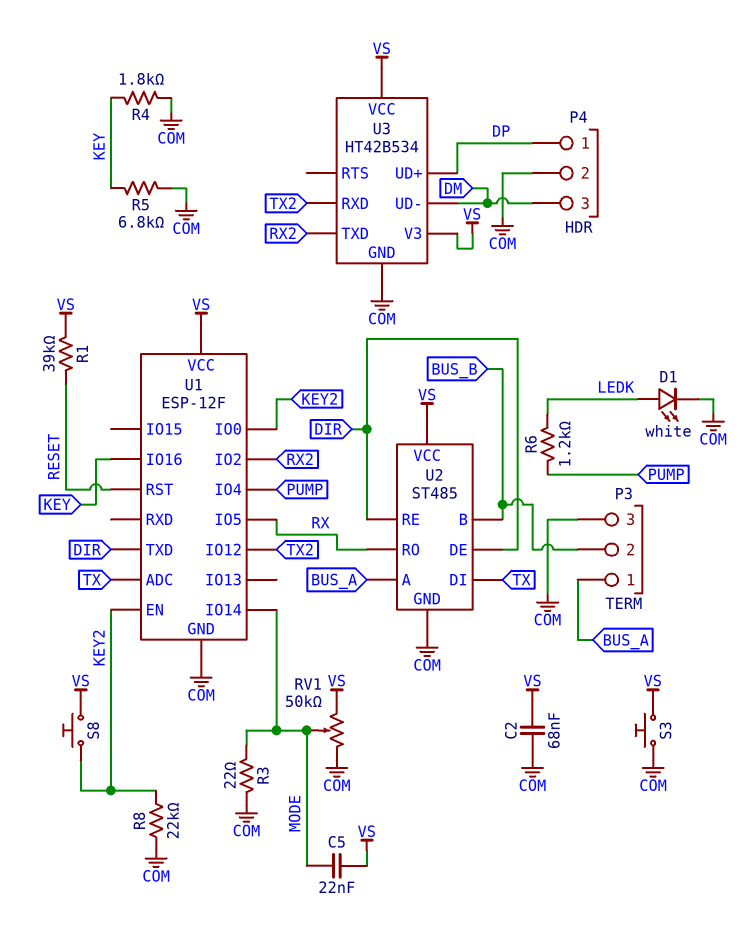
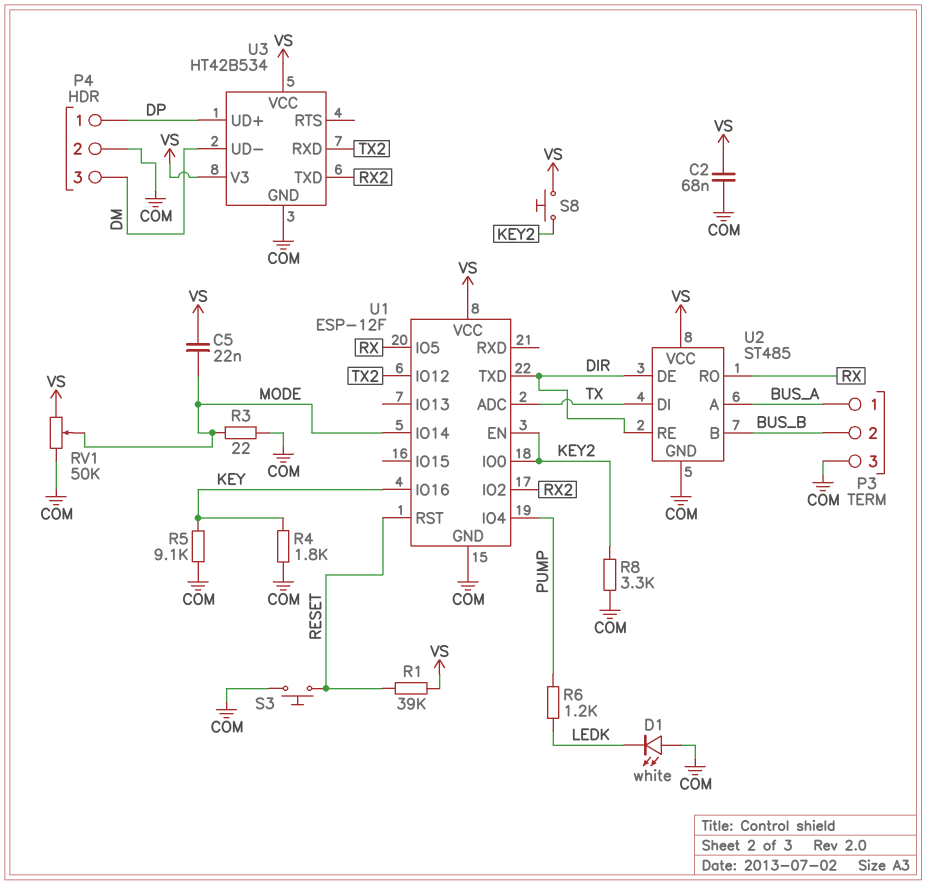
D1: LED white (A LEDK, K COM) -> LED white (A COM, K LEDK)
R5: 6.8k (COM, KEY) -> 9.1k (COM, KEY)
R8: 22k (COM, KEY2) -> 3.3k (COM, KEY2)
S3: button (COM, VS) -> button (COM, RESET)

